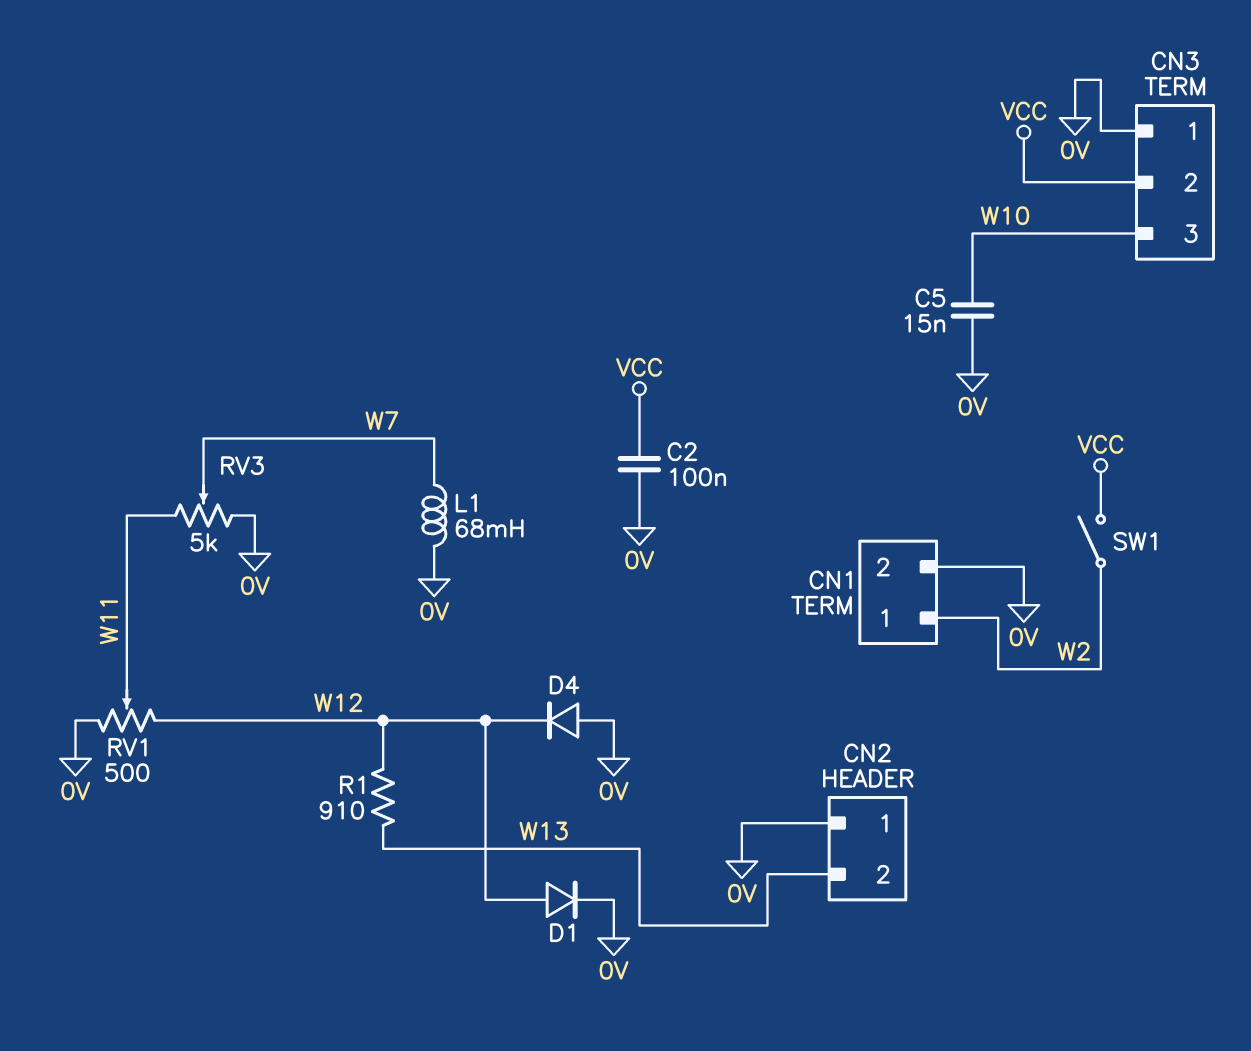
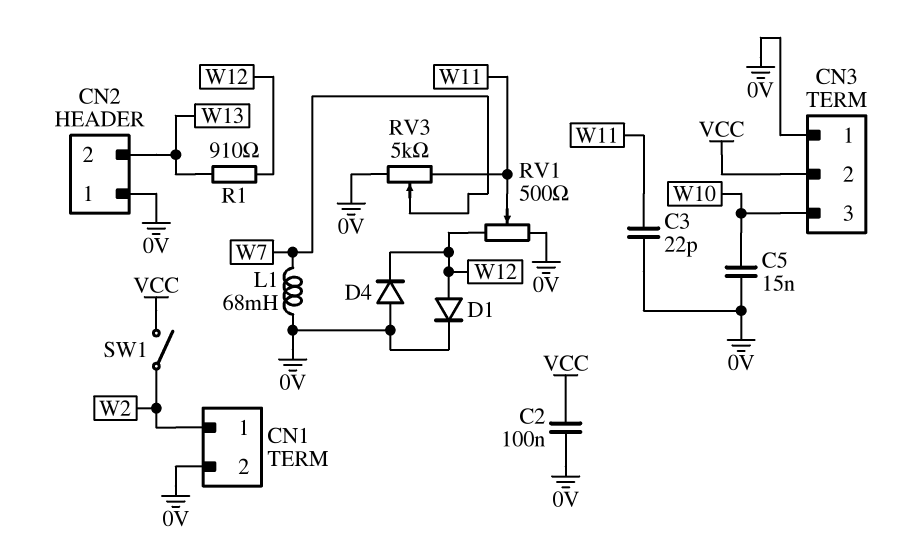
C3: none -> 22pF (0V, W11)

